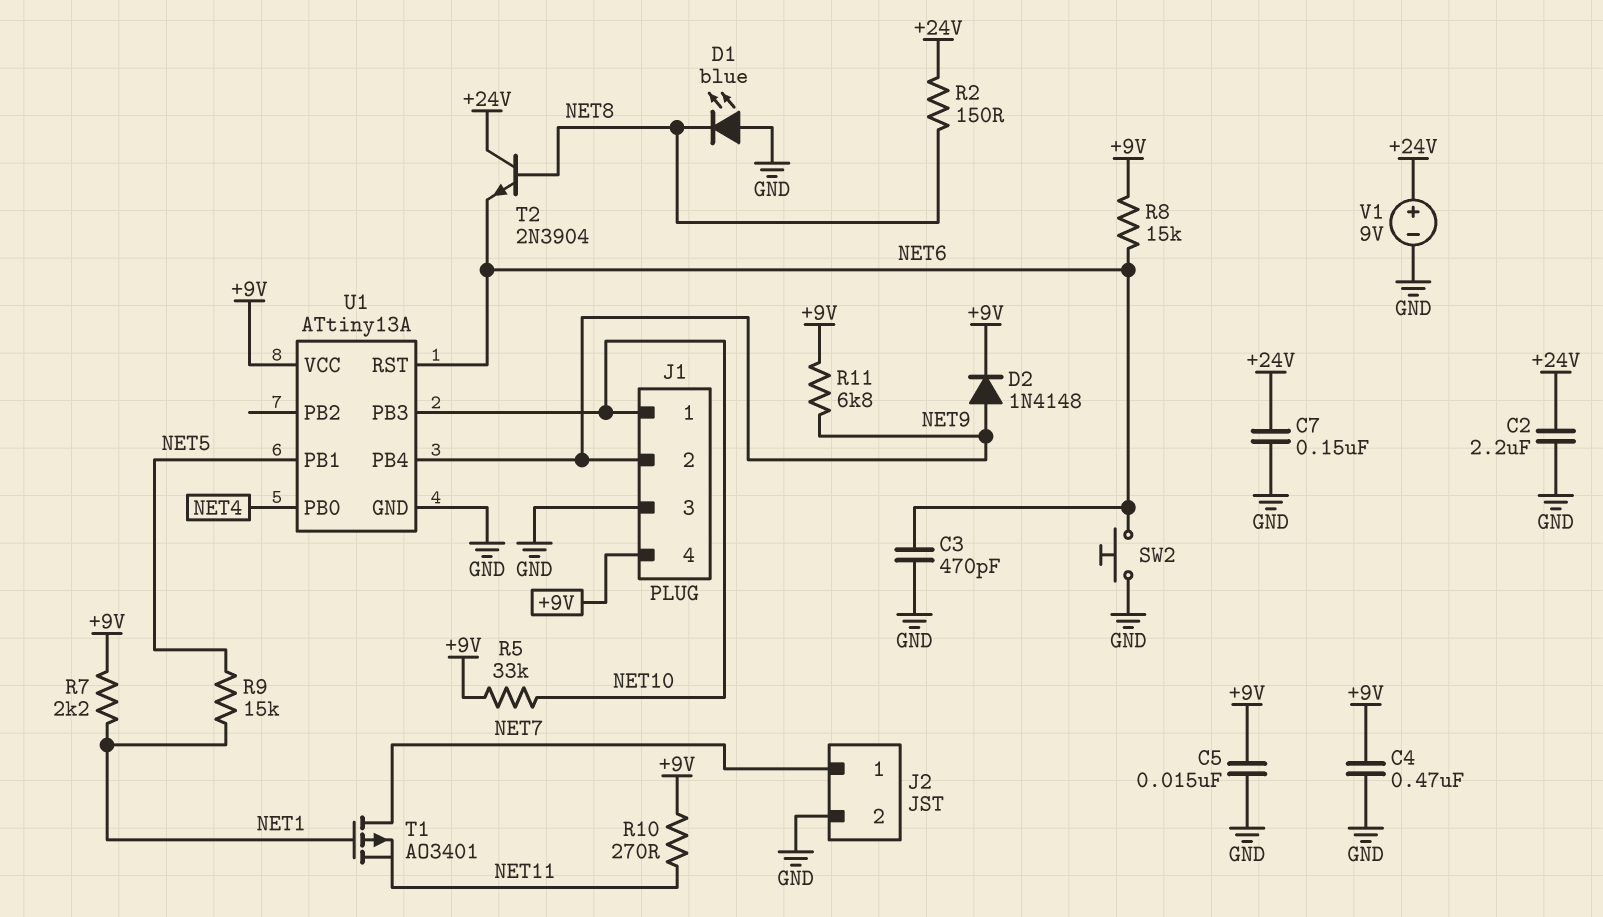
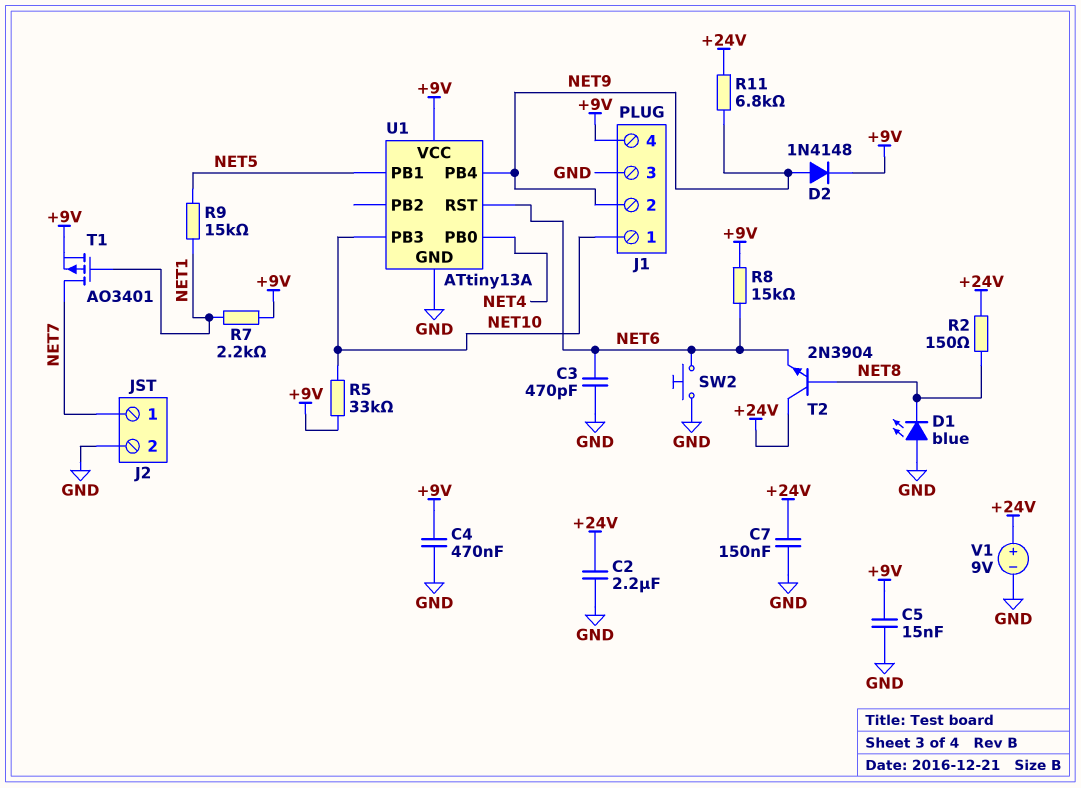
R10: 270 (+9V, NET11) -> none
R11: 6.8k (+9V, NET9) -> 6.8k (+24V, NET9)
T1: PMOS AO3401 (G NET1, D NET7, S NET11) -> PMOS AO3401 (G NET1, D NET7, S +9V)

